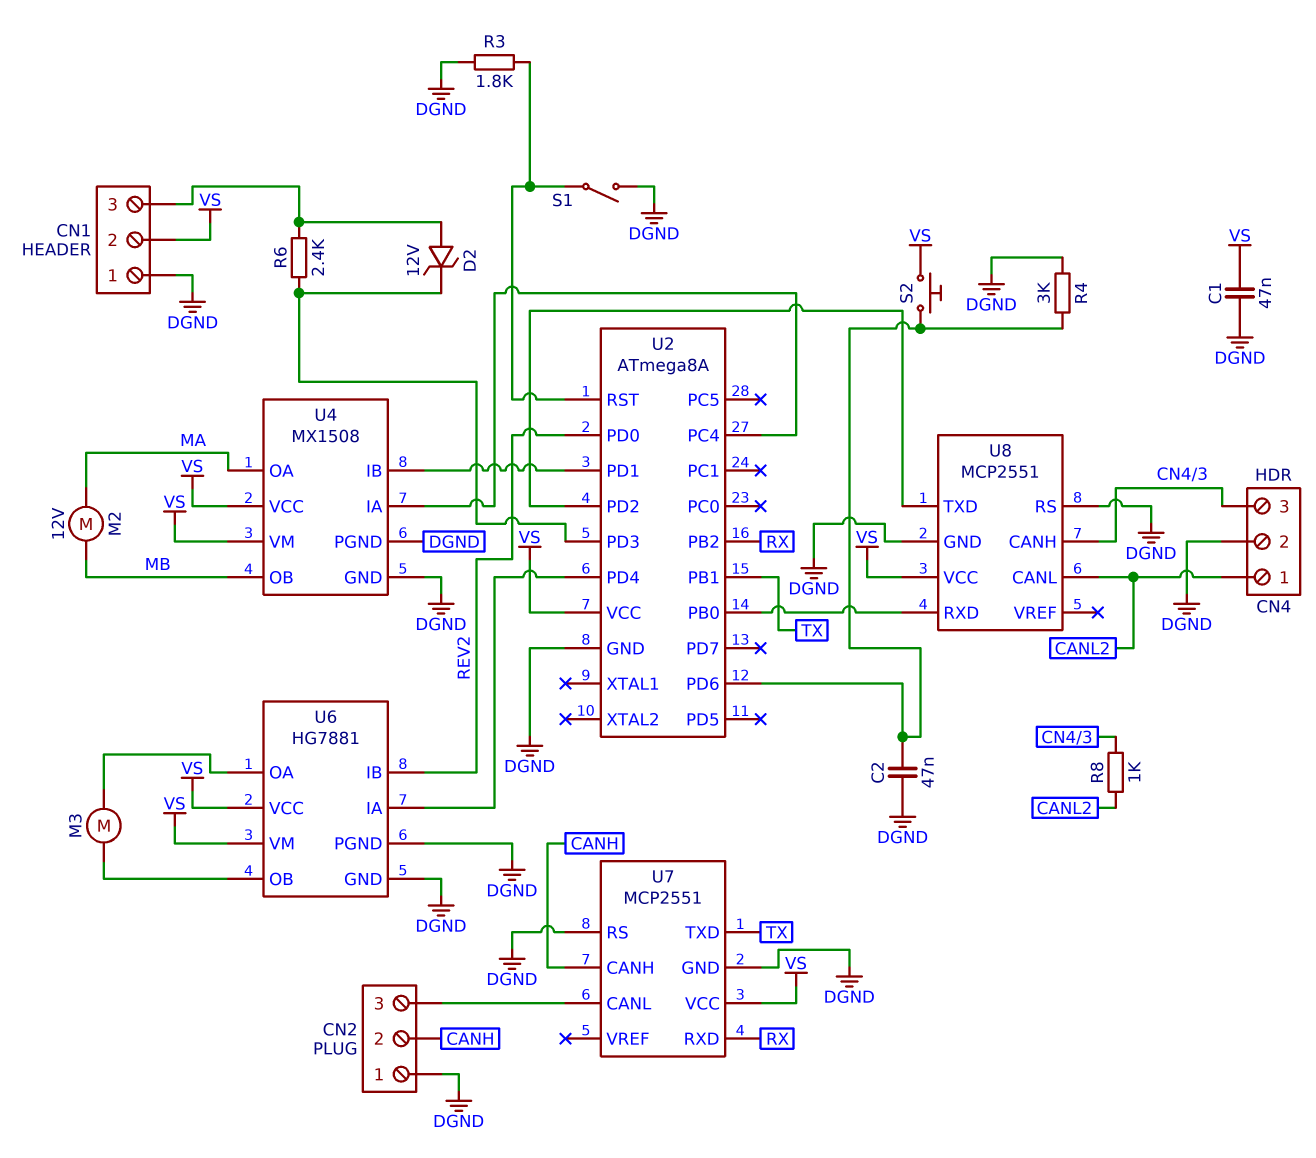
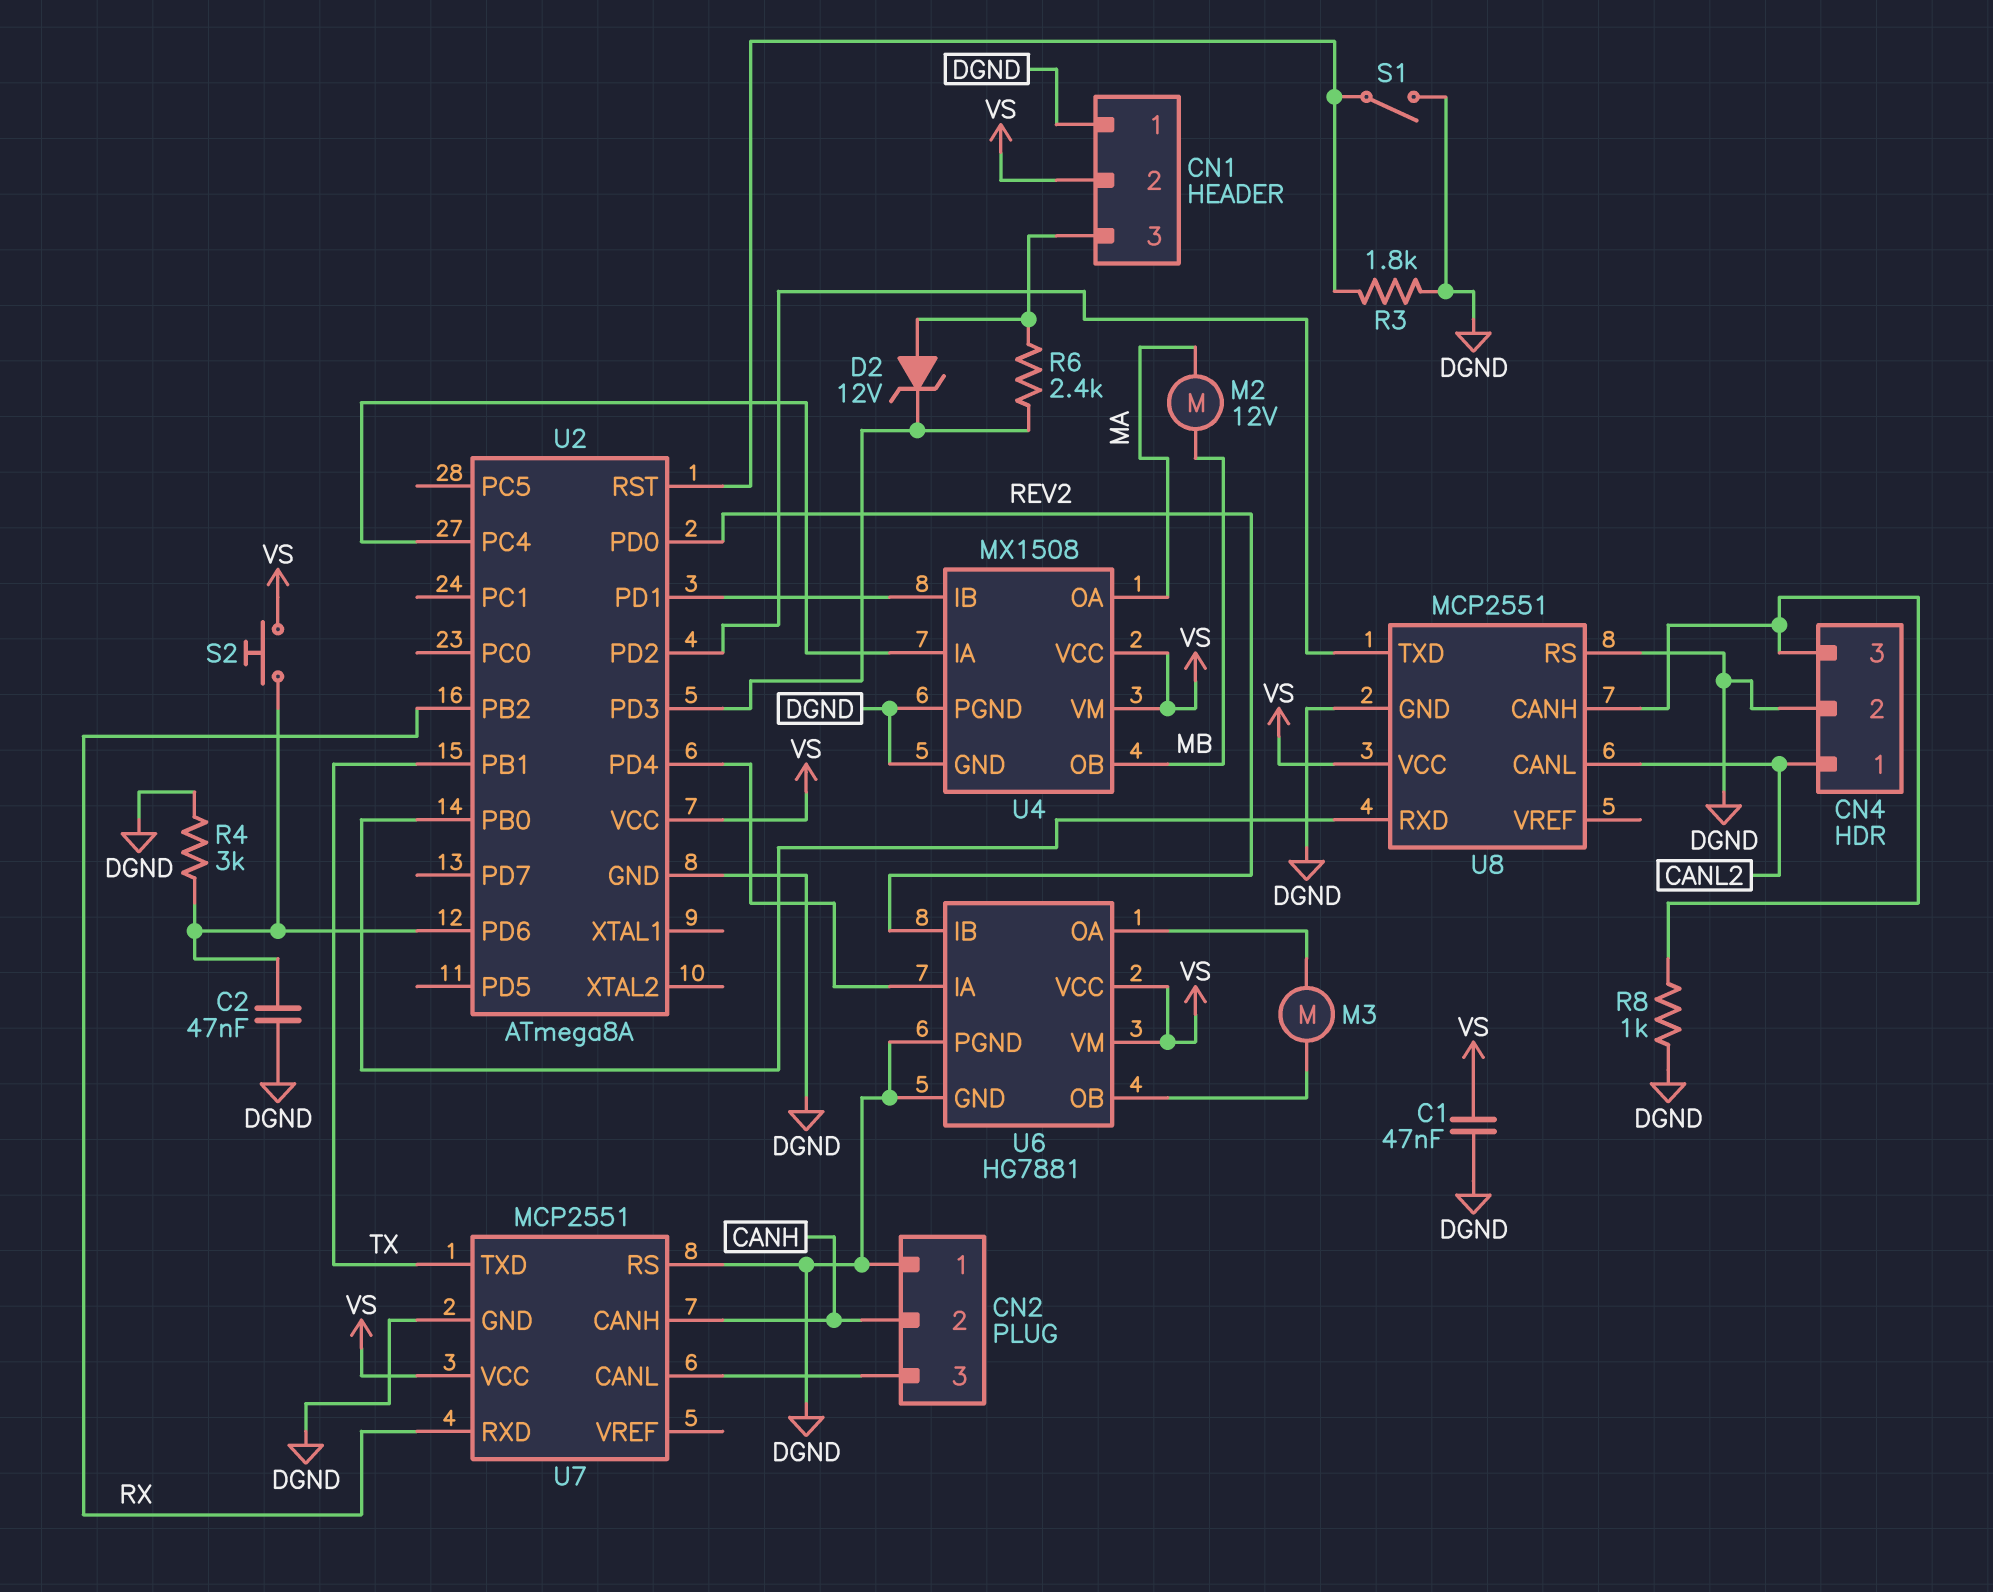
R8: 1k (CANL2, CN4/3) -> 1k (CN4/3, DGND)

